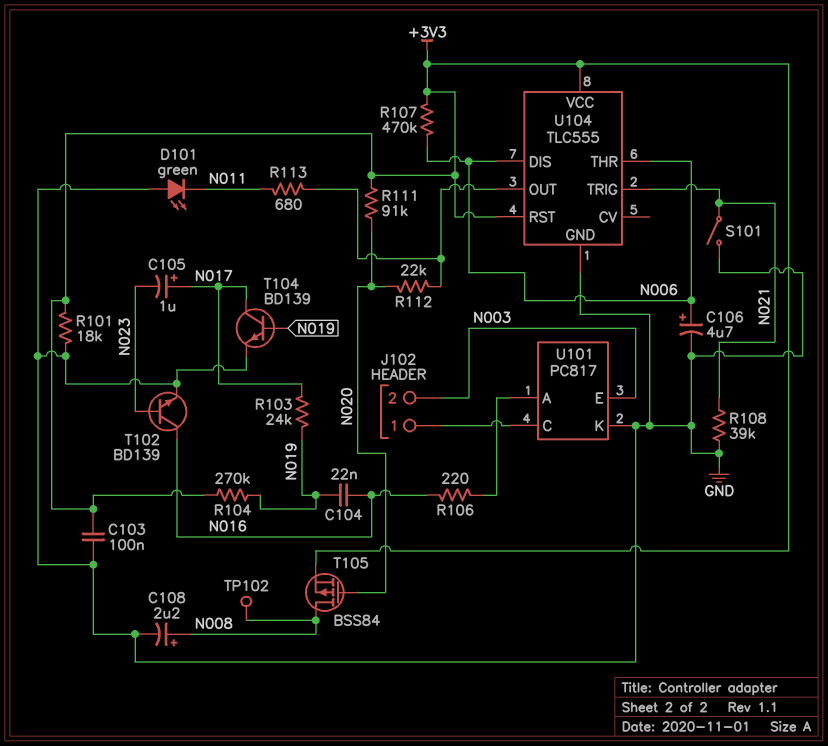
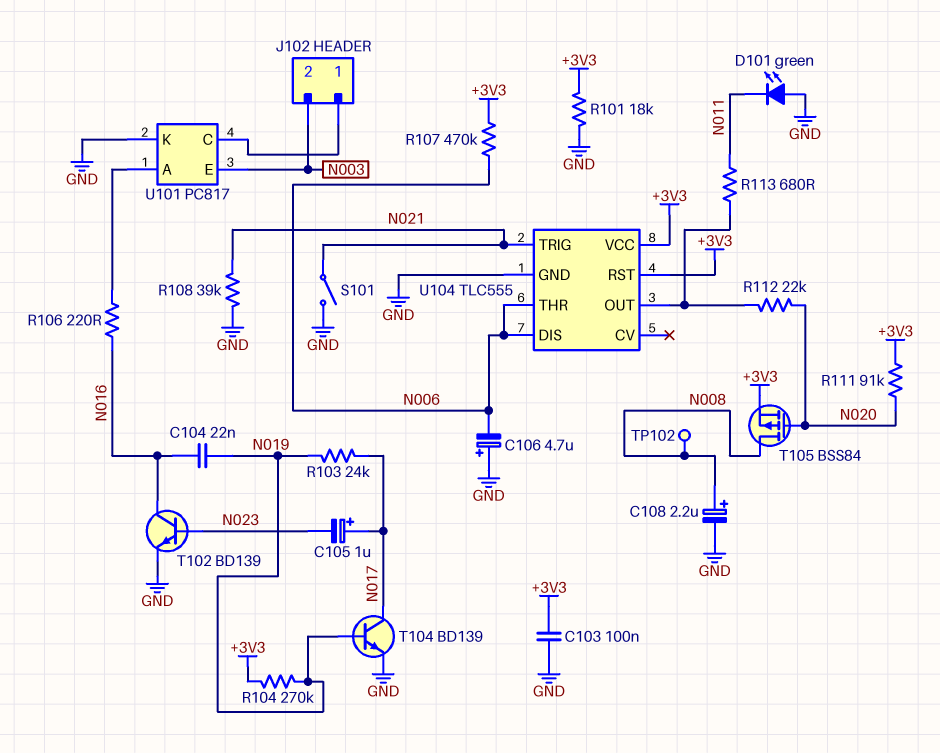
C106: 4.7uF (plus N006, minus GND) -> 4.7uF (plus GND, minus N006)

